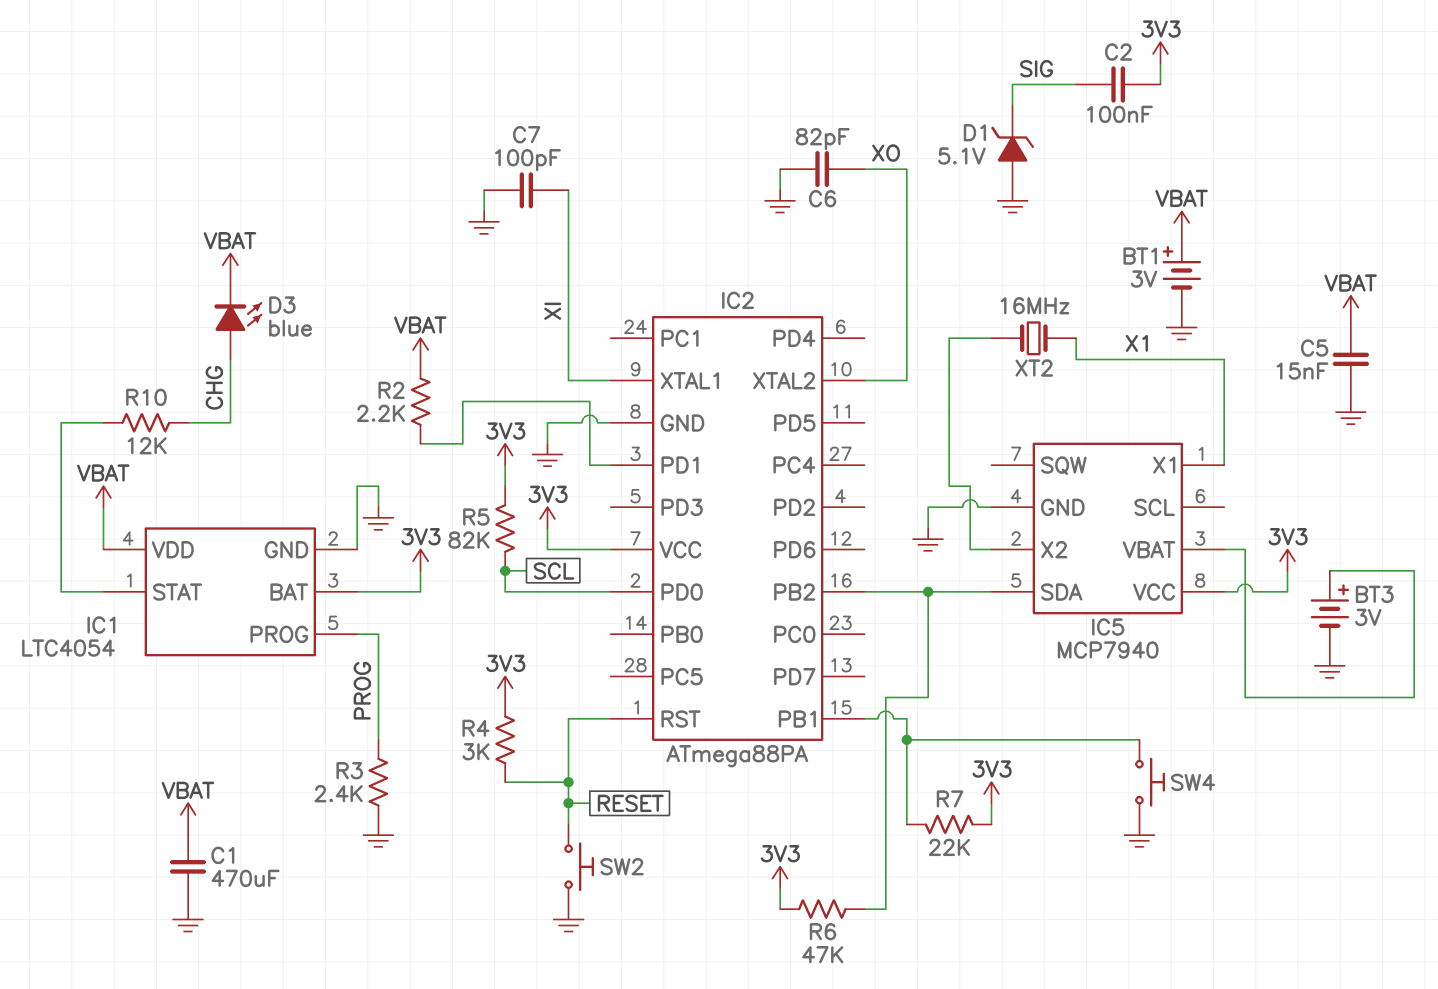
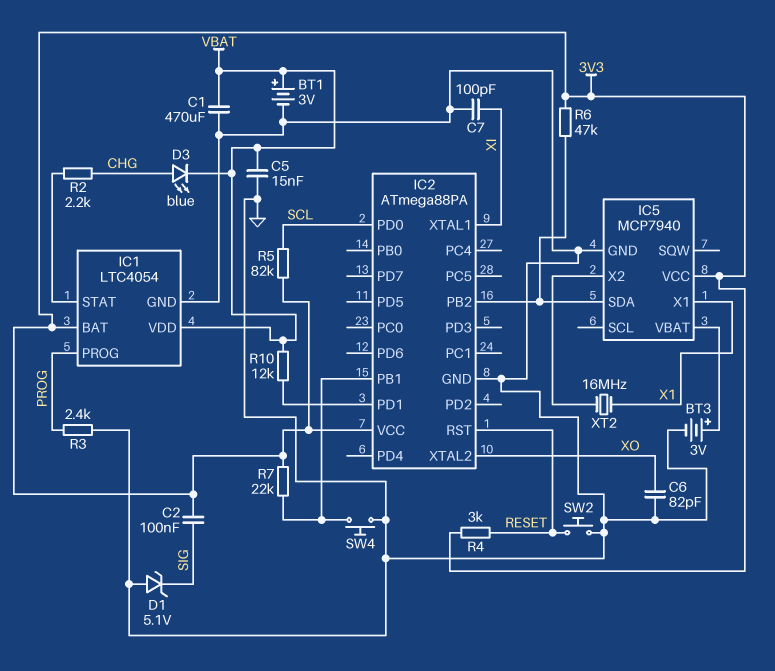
R2: 2.2k (IC2/PD1, VBAT) -> 2.2k (CHG, IC1/STAT)
R10: 12k (CHG, IC1/STAT) -> 12k (IC2/PD1, VBAT)

